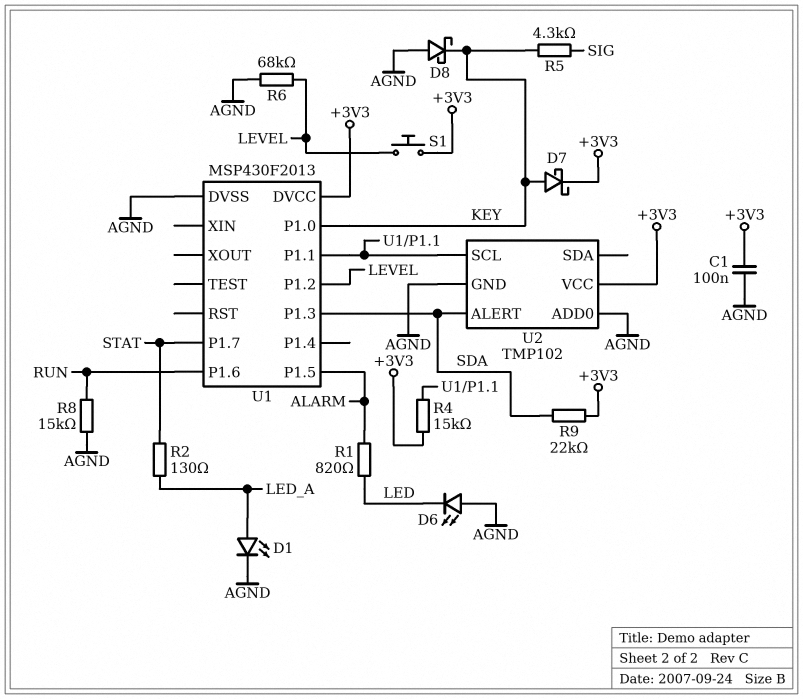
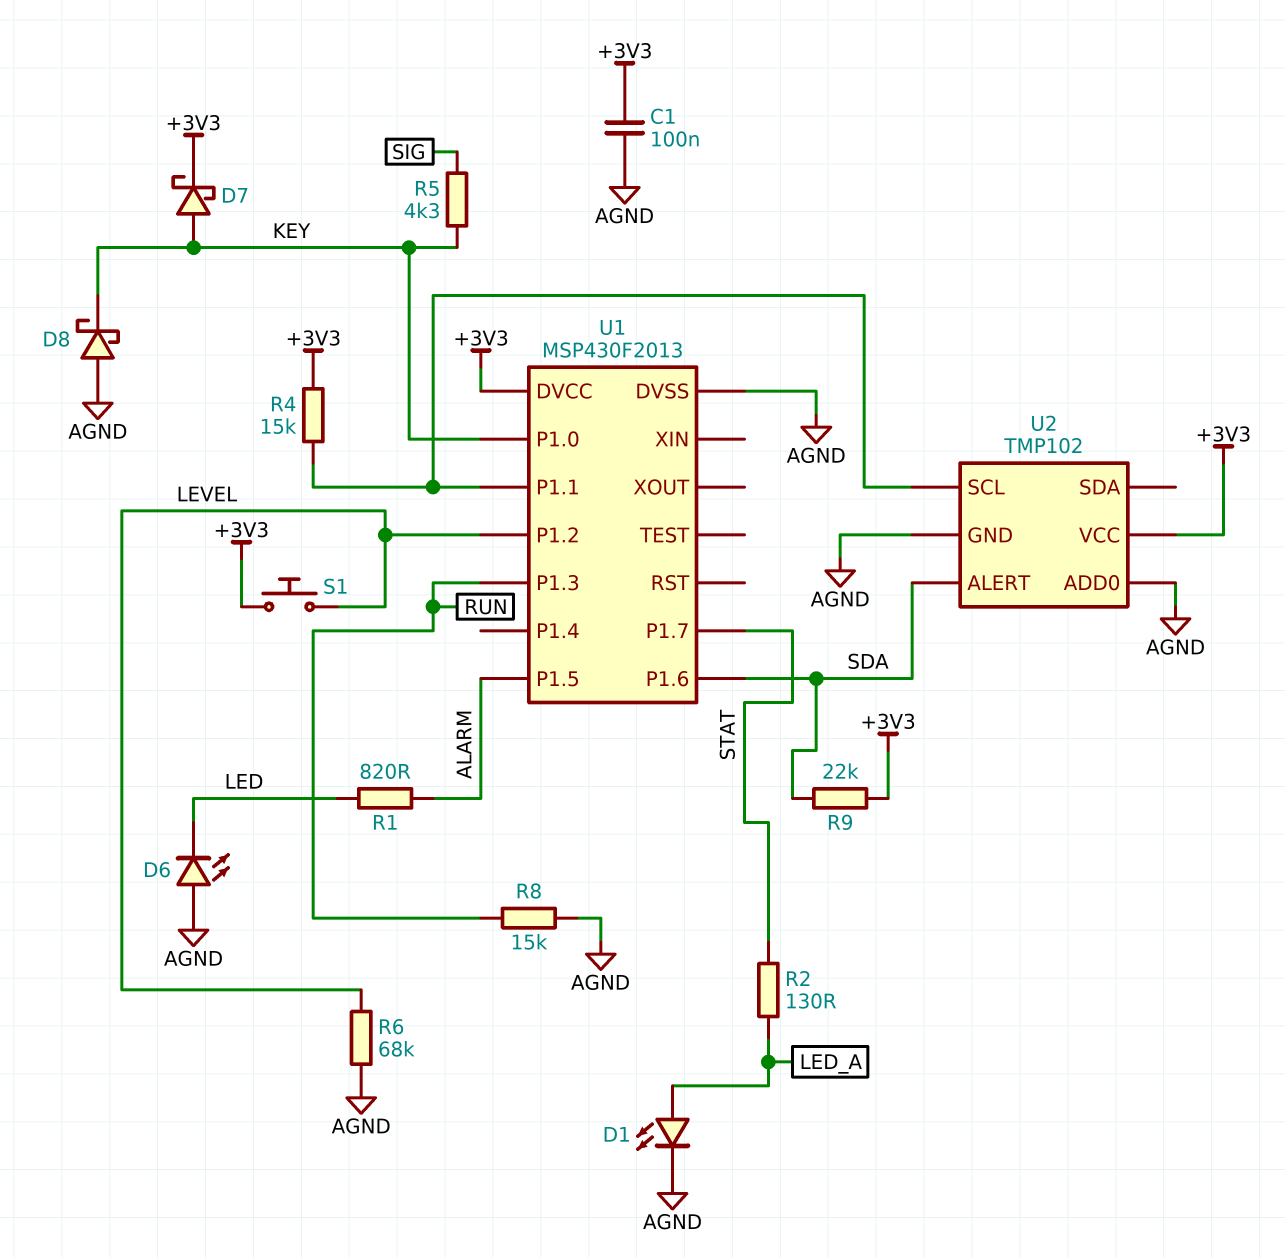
U1 pin P1.3: SDA -> RUN
U1 pin P1.6: RUN -> SDA

